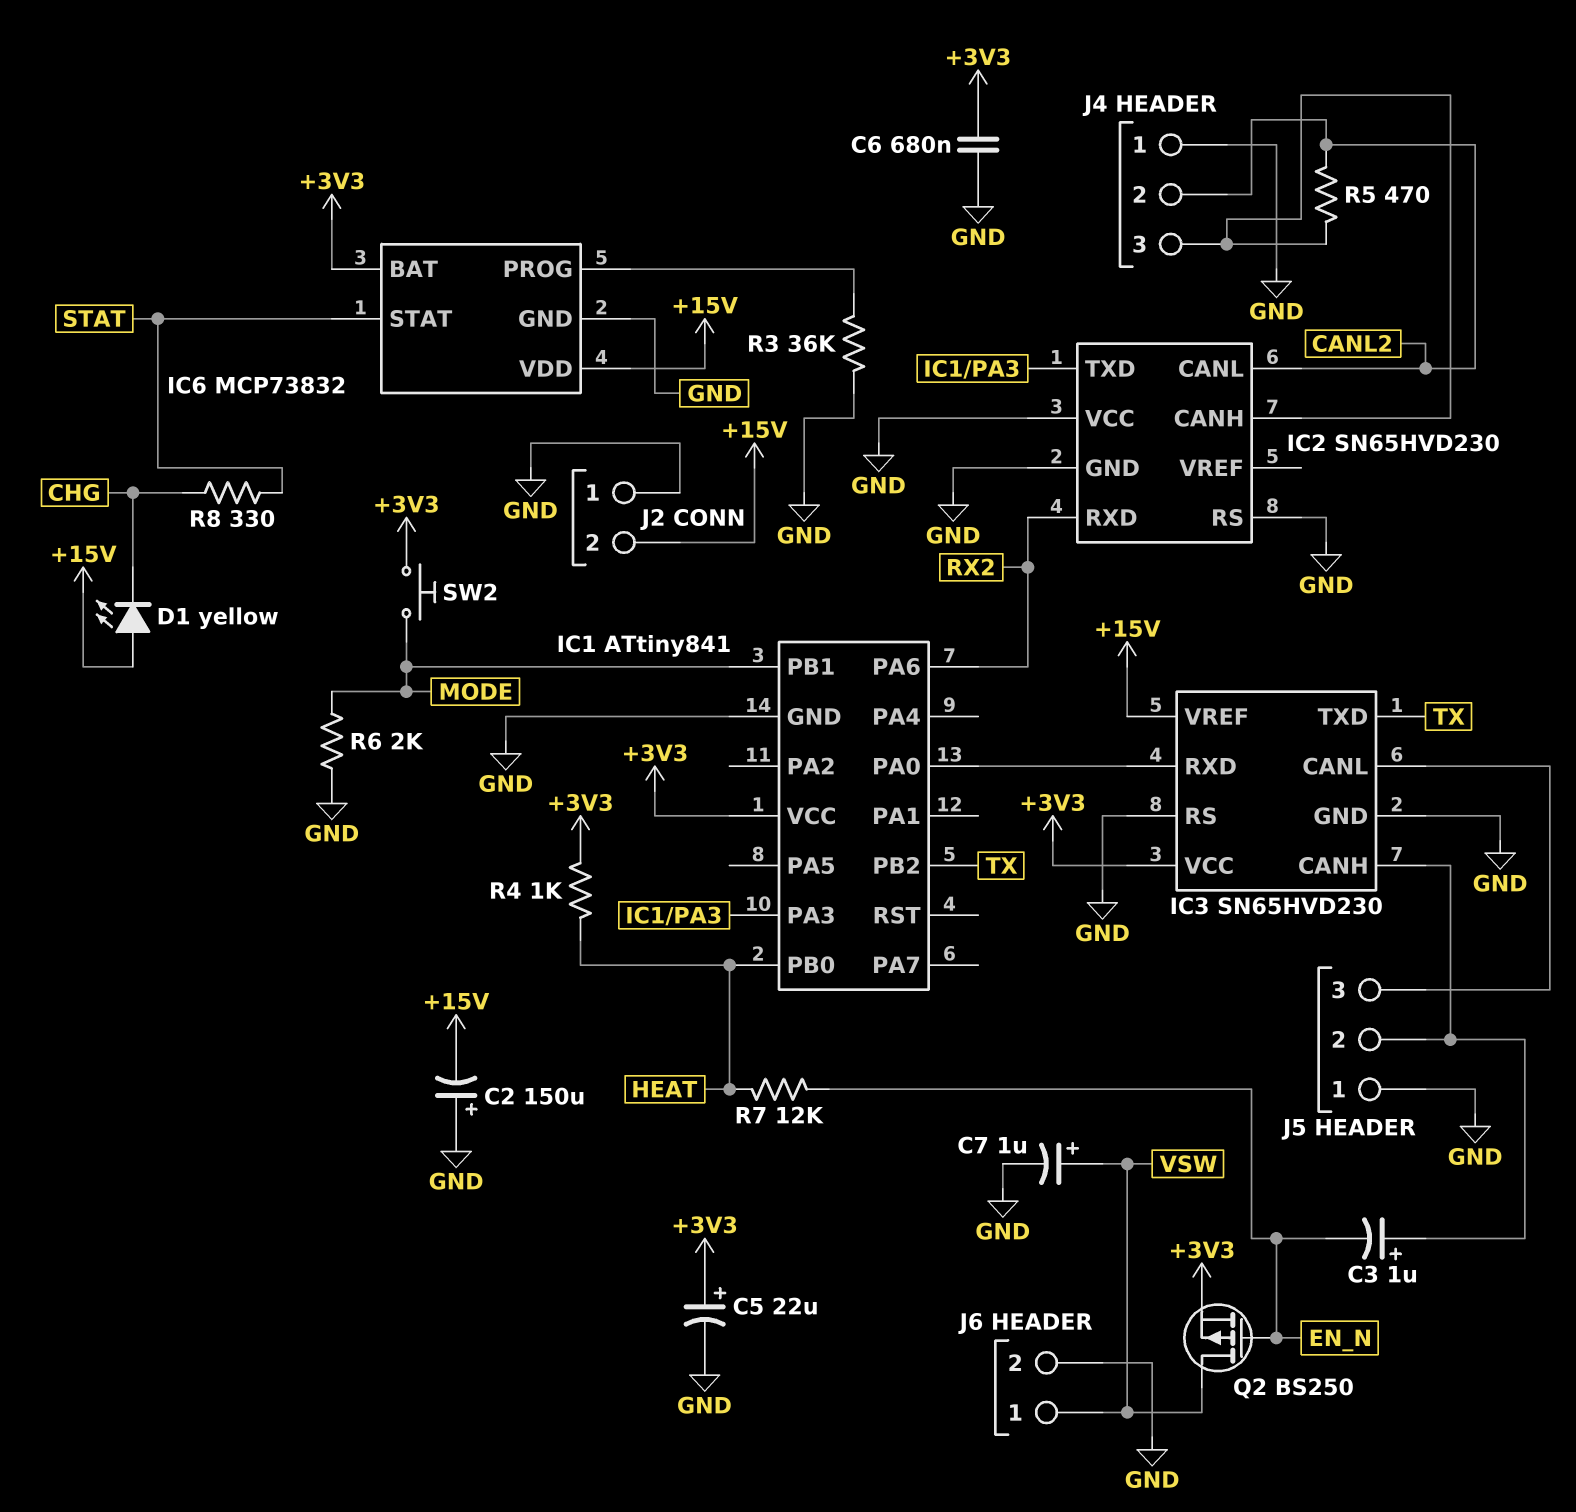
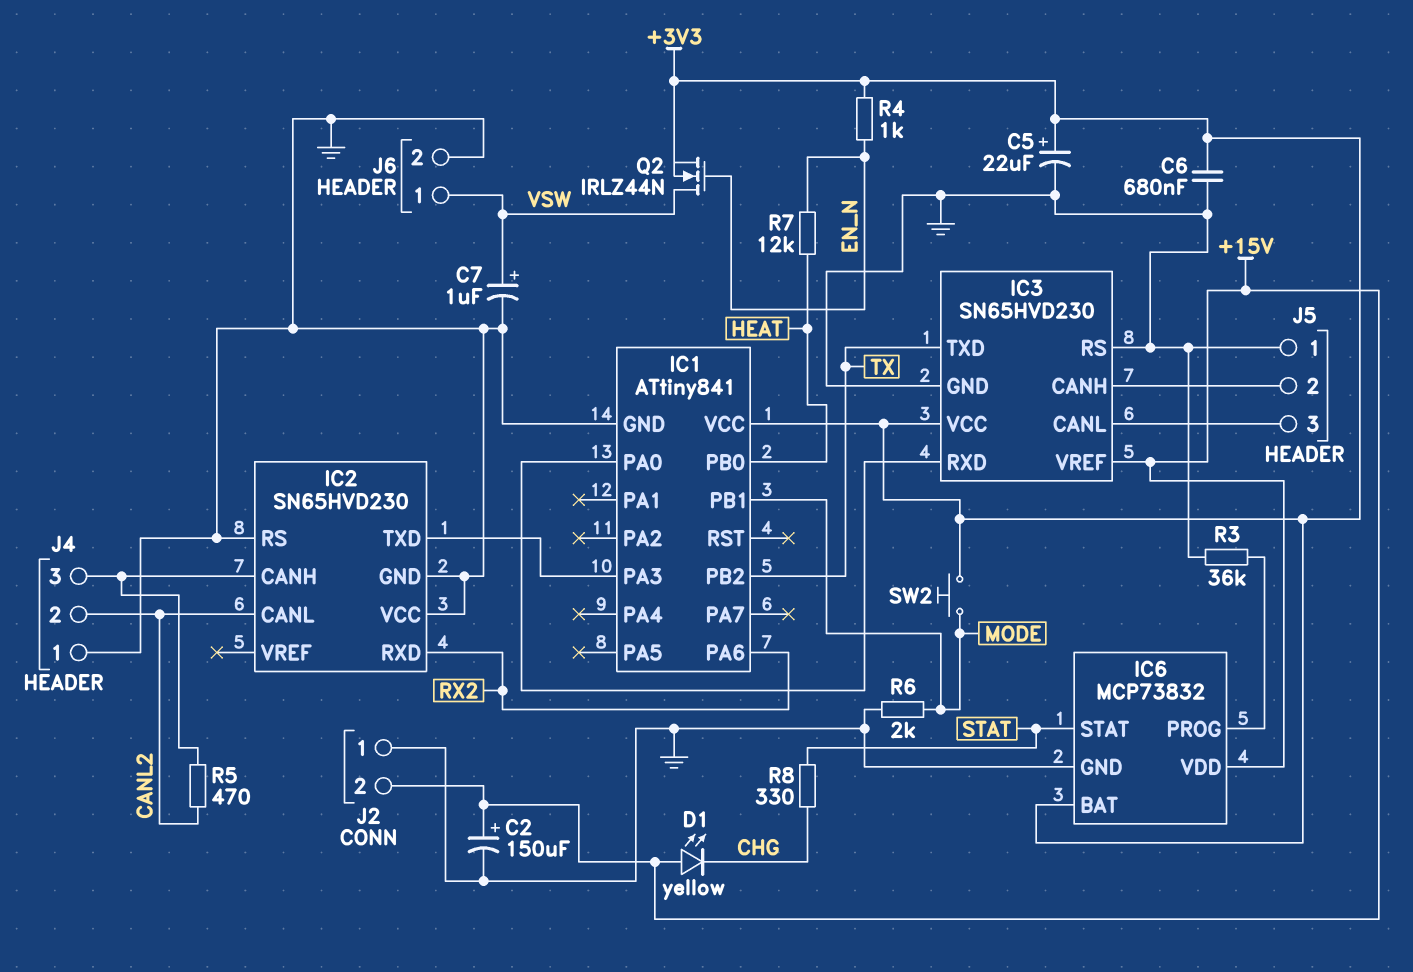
C2: 150uF (plus GND, minus +15V) -> 150uF (plus +15V, minus GND)
C3: 1uF (plus IC3/CANH, minus EN_N) -> none
Q2: PMOS BS250 (G EN_N, D VSW, S +3V3) -> NMOS IRLZ44N (G EN_N, D VSW, S +3V3)
R4: 1k (+3V3, HEAT) -> 1k (+3V3, EN_N)

